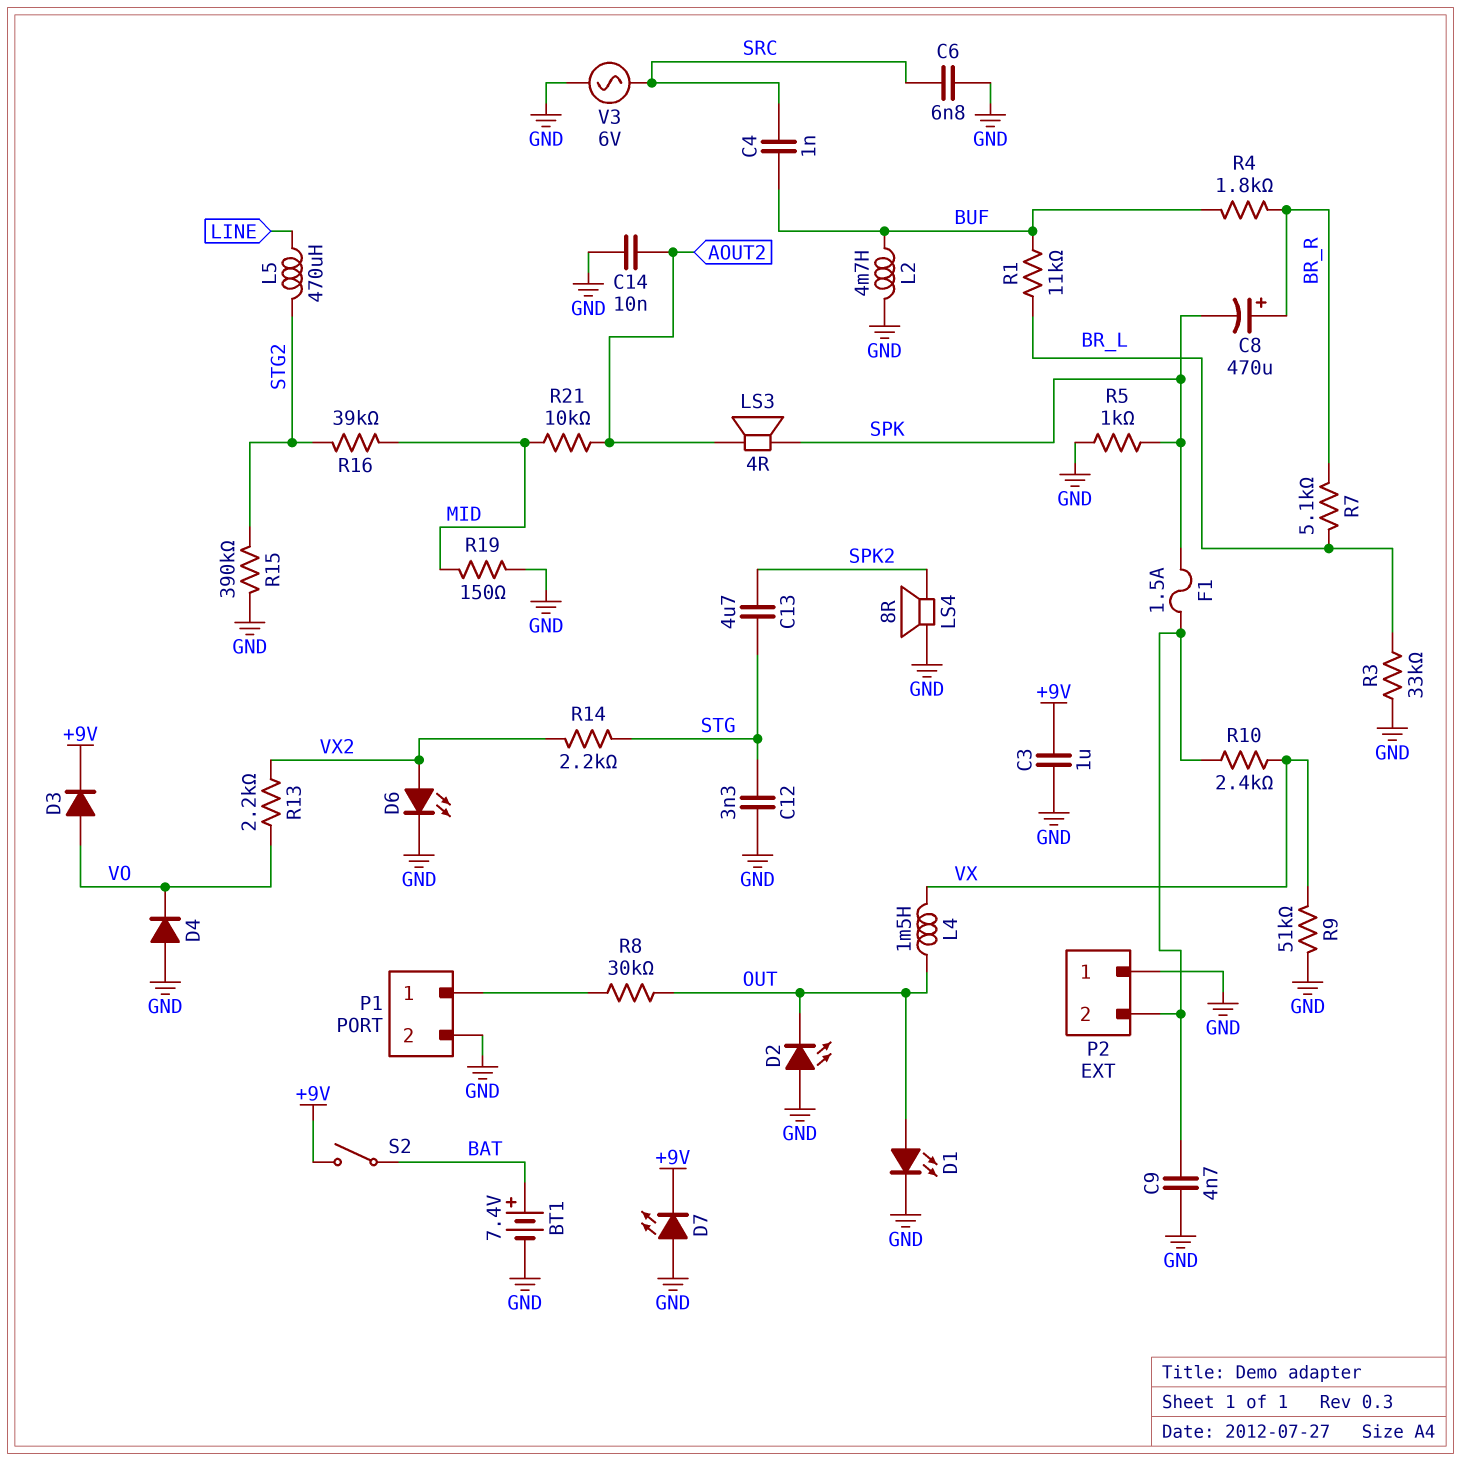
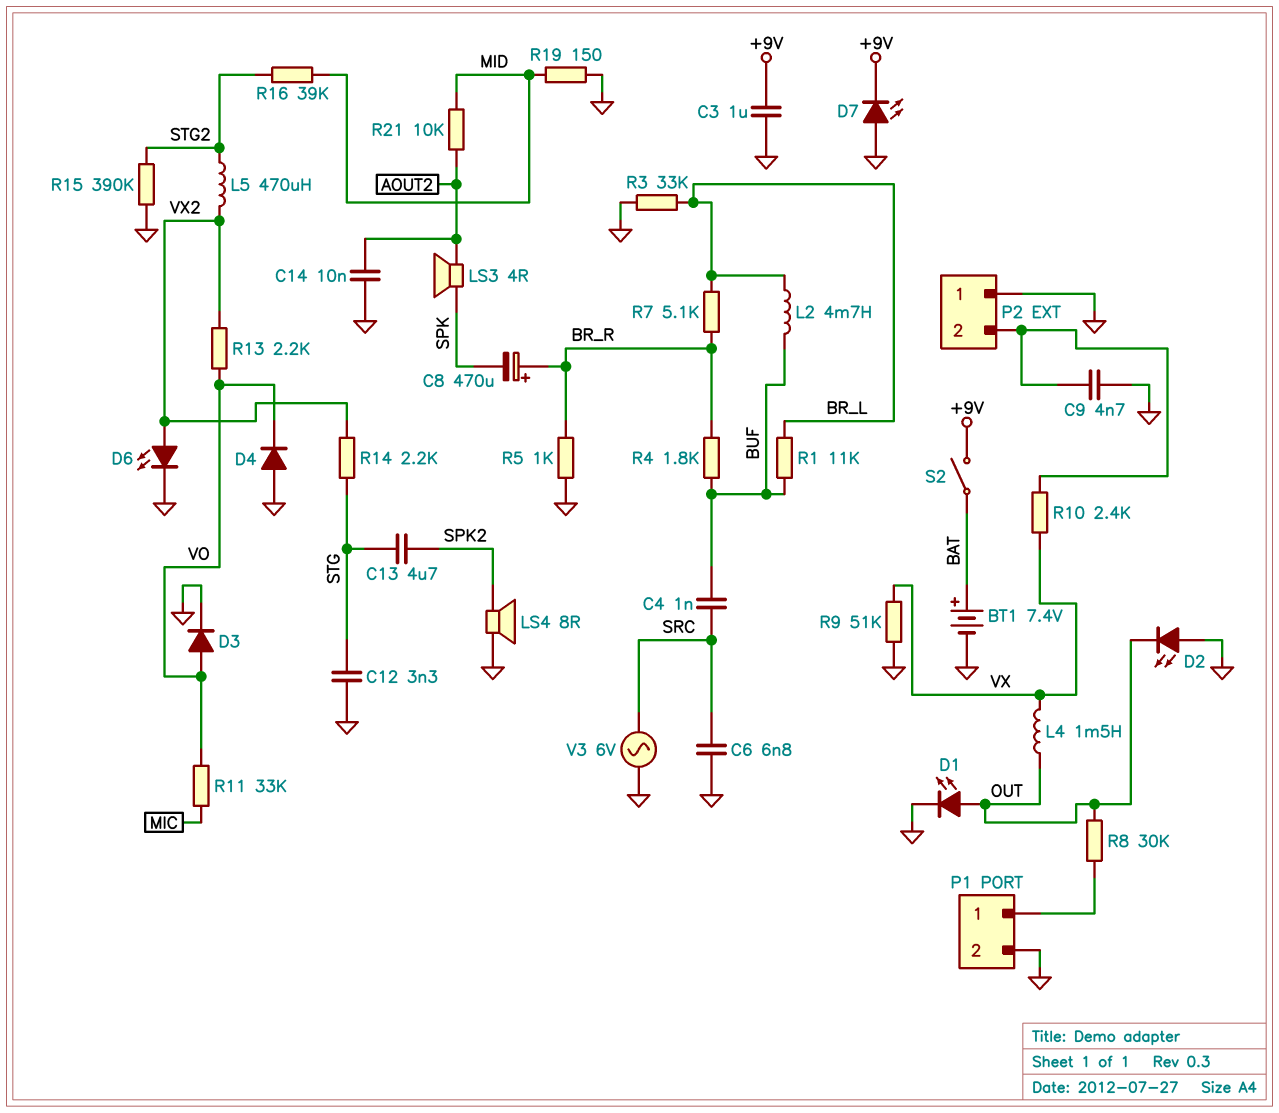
D3: diode (A VO, K +9V) -> diode (A VO, K GND)
F1: 1.5A (P2/2, SPK) -> none
L2: 4.7mH (BUF, GND) -> 4.7mH (BR_L, BUF)
L5: 470uH (LINE, STG2) -> 470uH (STG2, VX2)
R5: 1k (GND, SPK) -> 1k (BR_R, GND)
R11: none -> 33k (MIC, VO)

